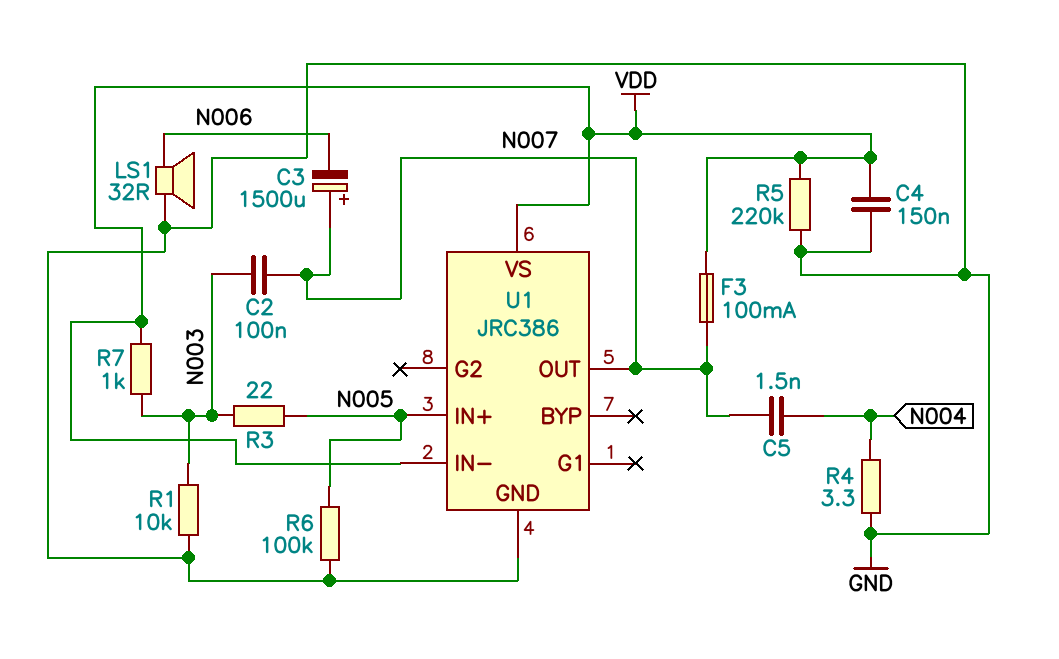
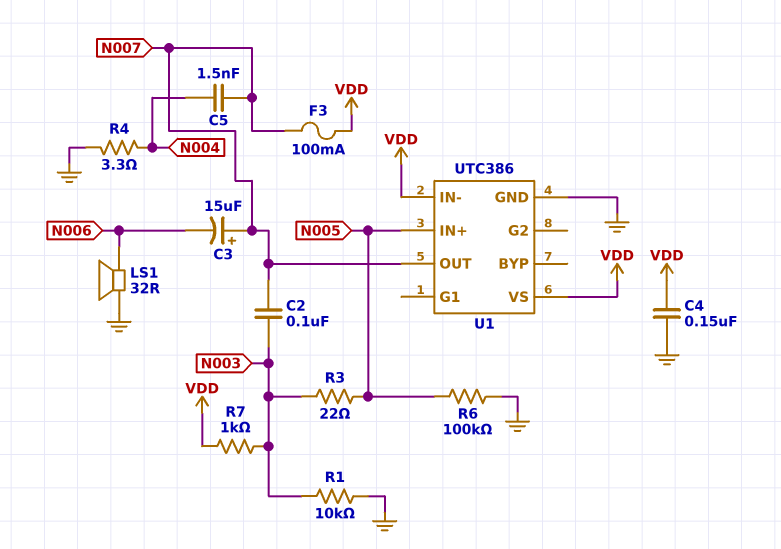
C3: 1500uF (plus N007, minus N006) -> 15uF (plus N007, minus N006)
R5: 220k (GND, VDD) -> none
U1: JRC386 -> UTC386

